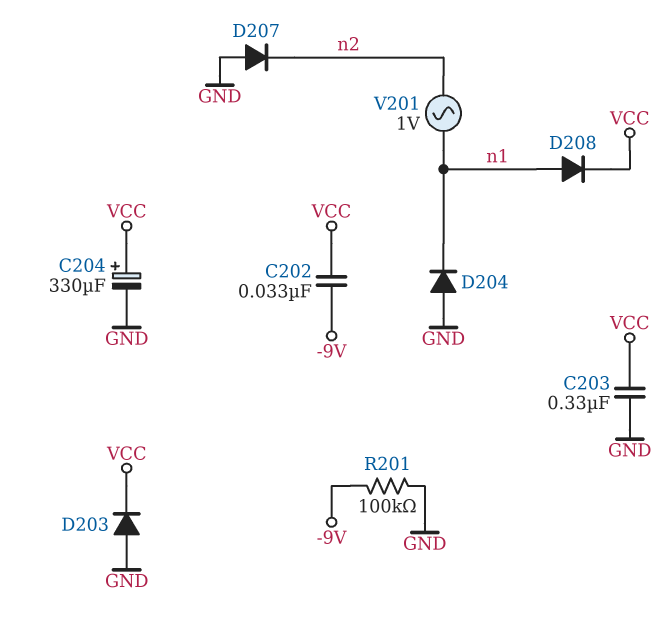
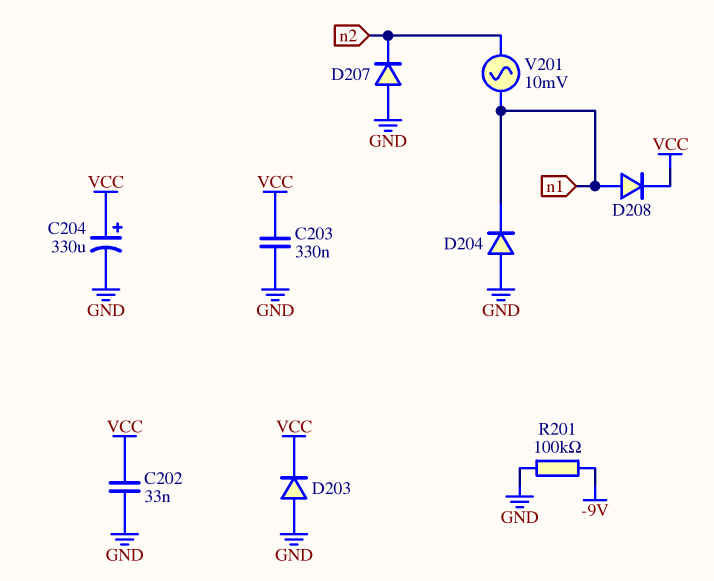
C202: 33nF (-9V, VCC) -> 33nF (GND, VCC)
V201: AC 1V (n1, n2) -> AC 10mV (n1, n2)

